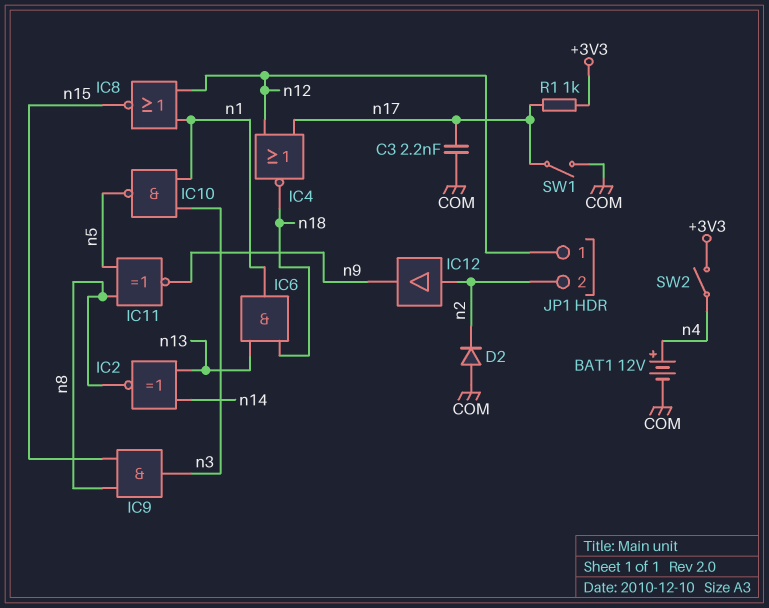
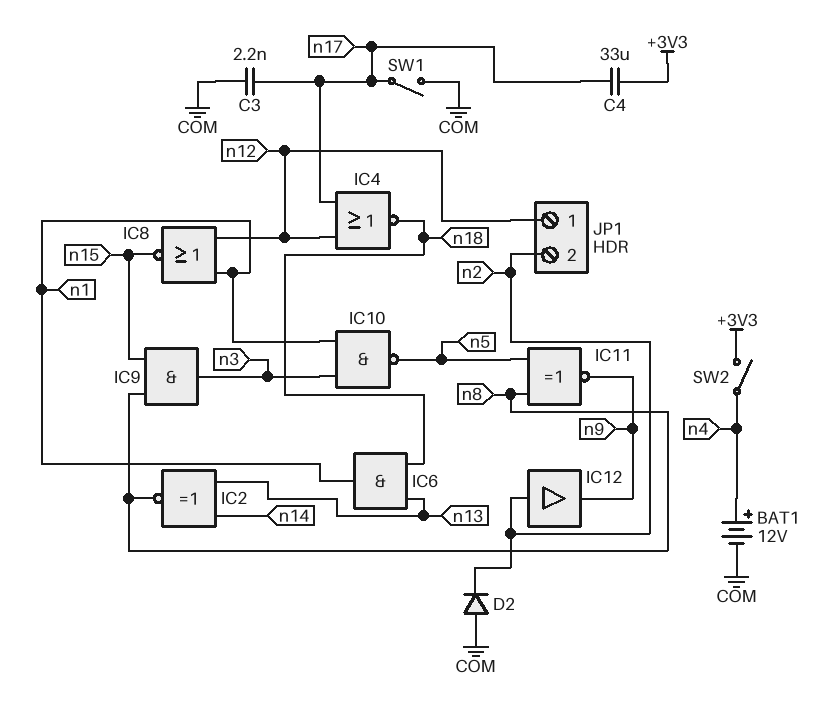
C4: none -> 33uF (+3V3, n17)
R1: 1k (+3V3, n17) -> none

